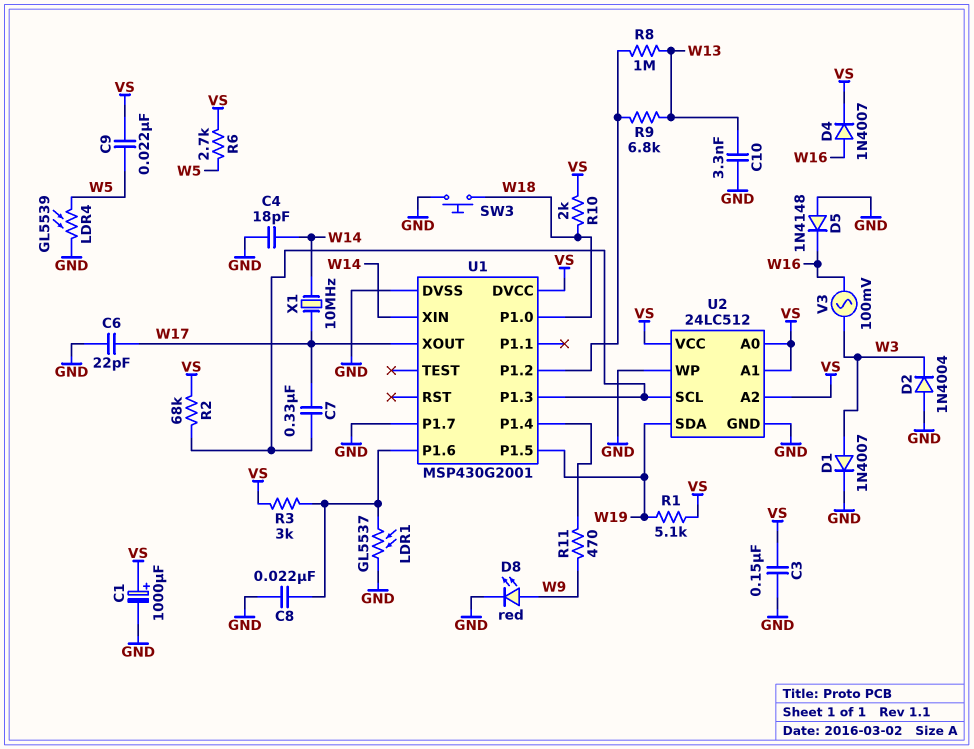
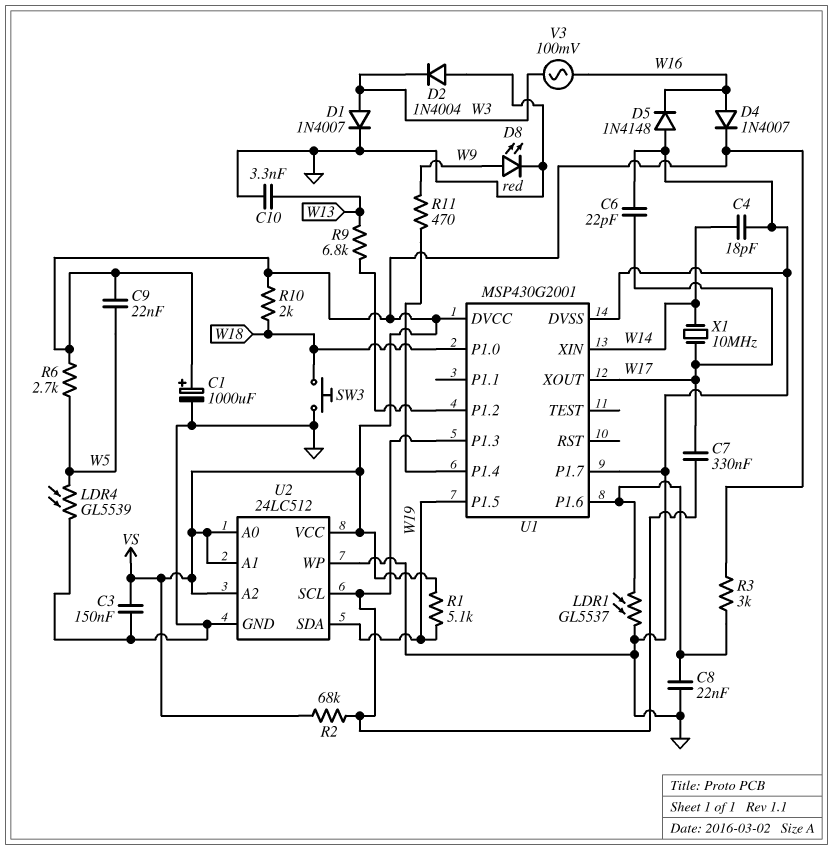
R8: 1M (U1/P1.2, W13) -> none

